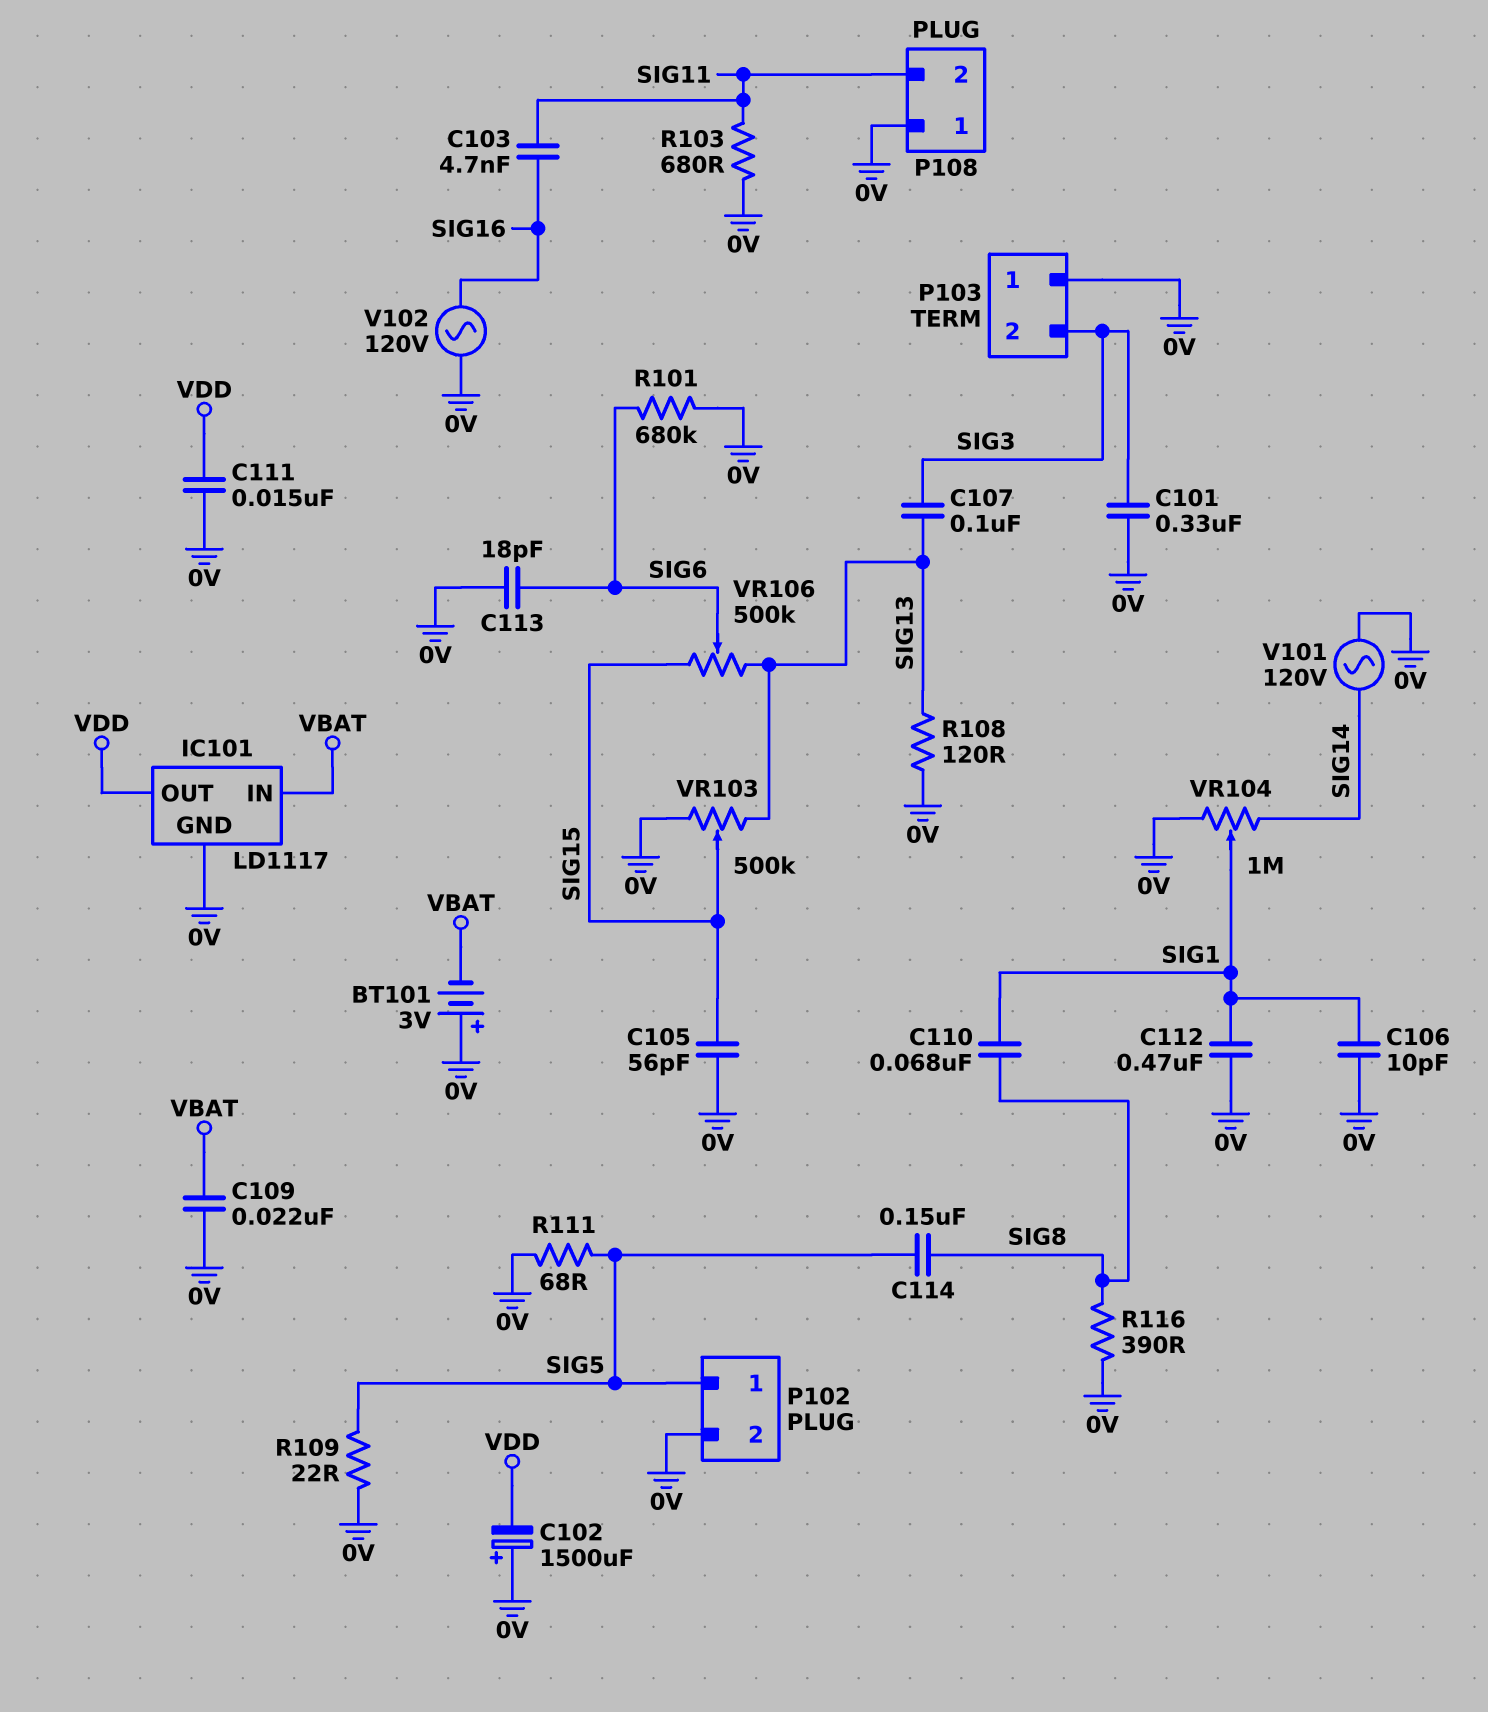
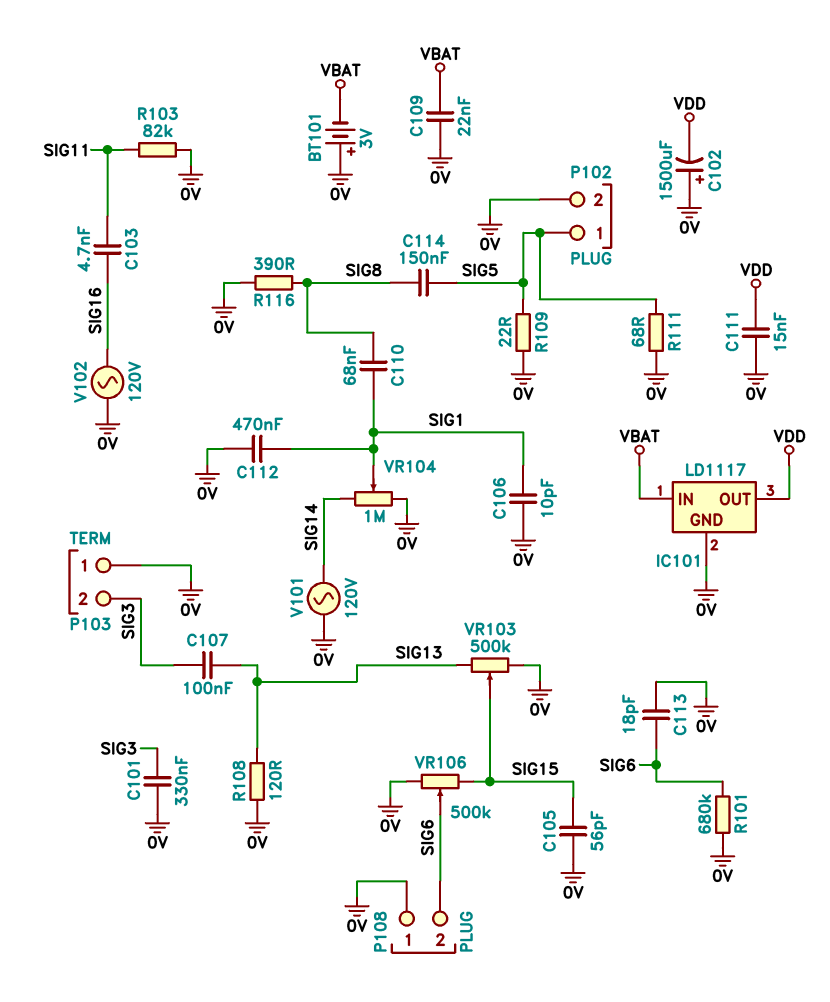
P108 pin 2: SIG11 -> SIG6
R103: 680 (0V, SIG11) -> 82k (0V, SIG11)
VR106: 500k (SIG13, SIG15, wiper SIG6) -> 500k (0V, SIG15, wiper SIG6)

